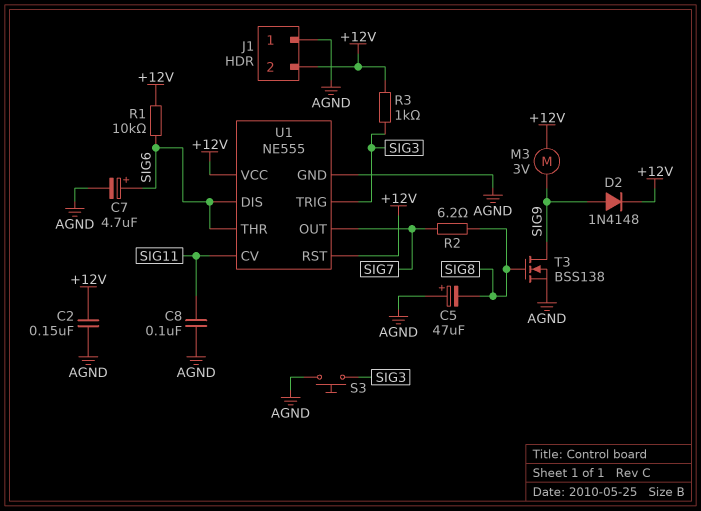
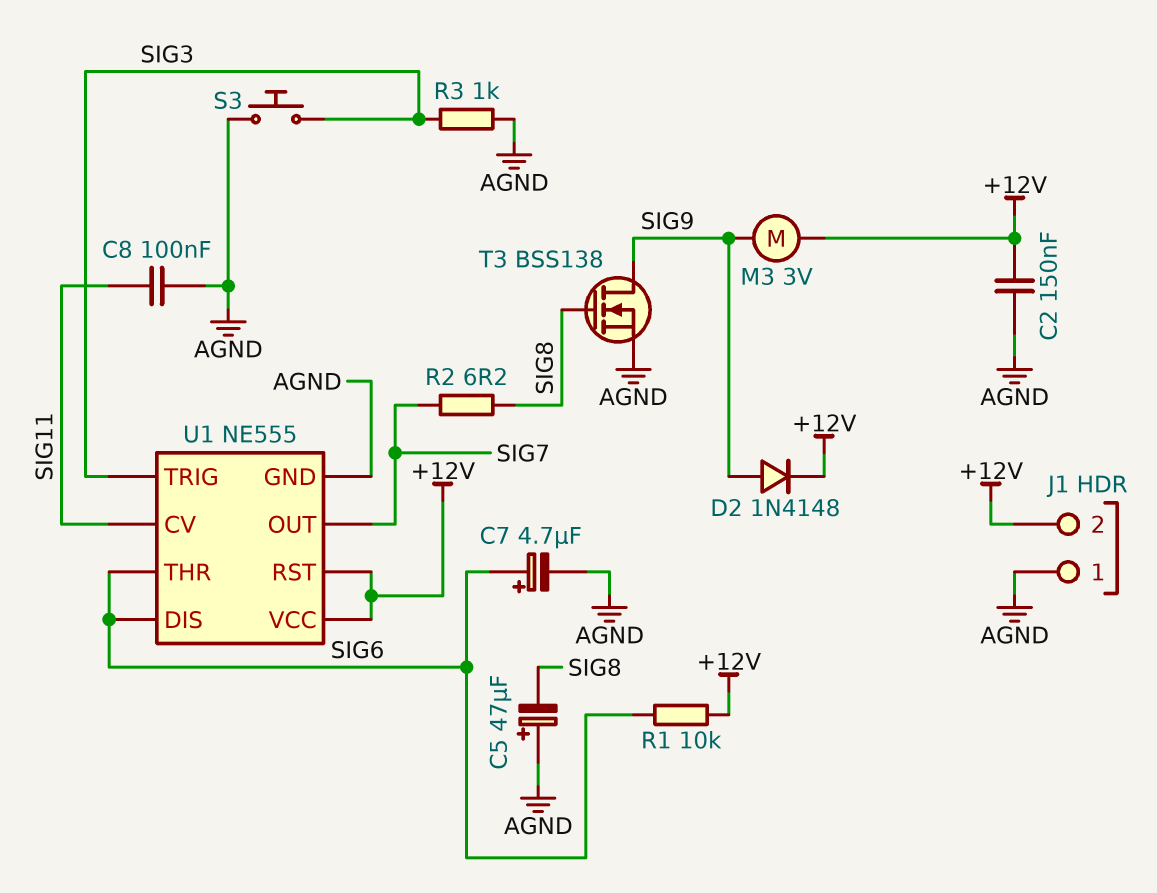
R3: 1k (+12V, SIG3) -> 1k (AGND, SIG3)

